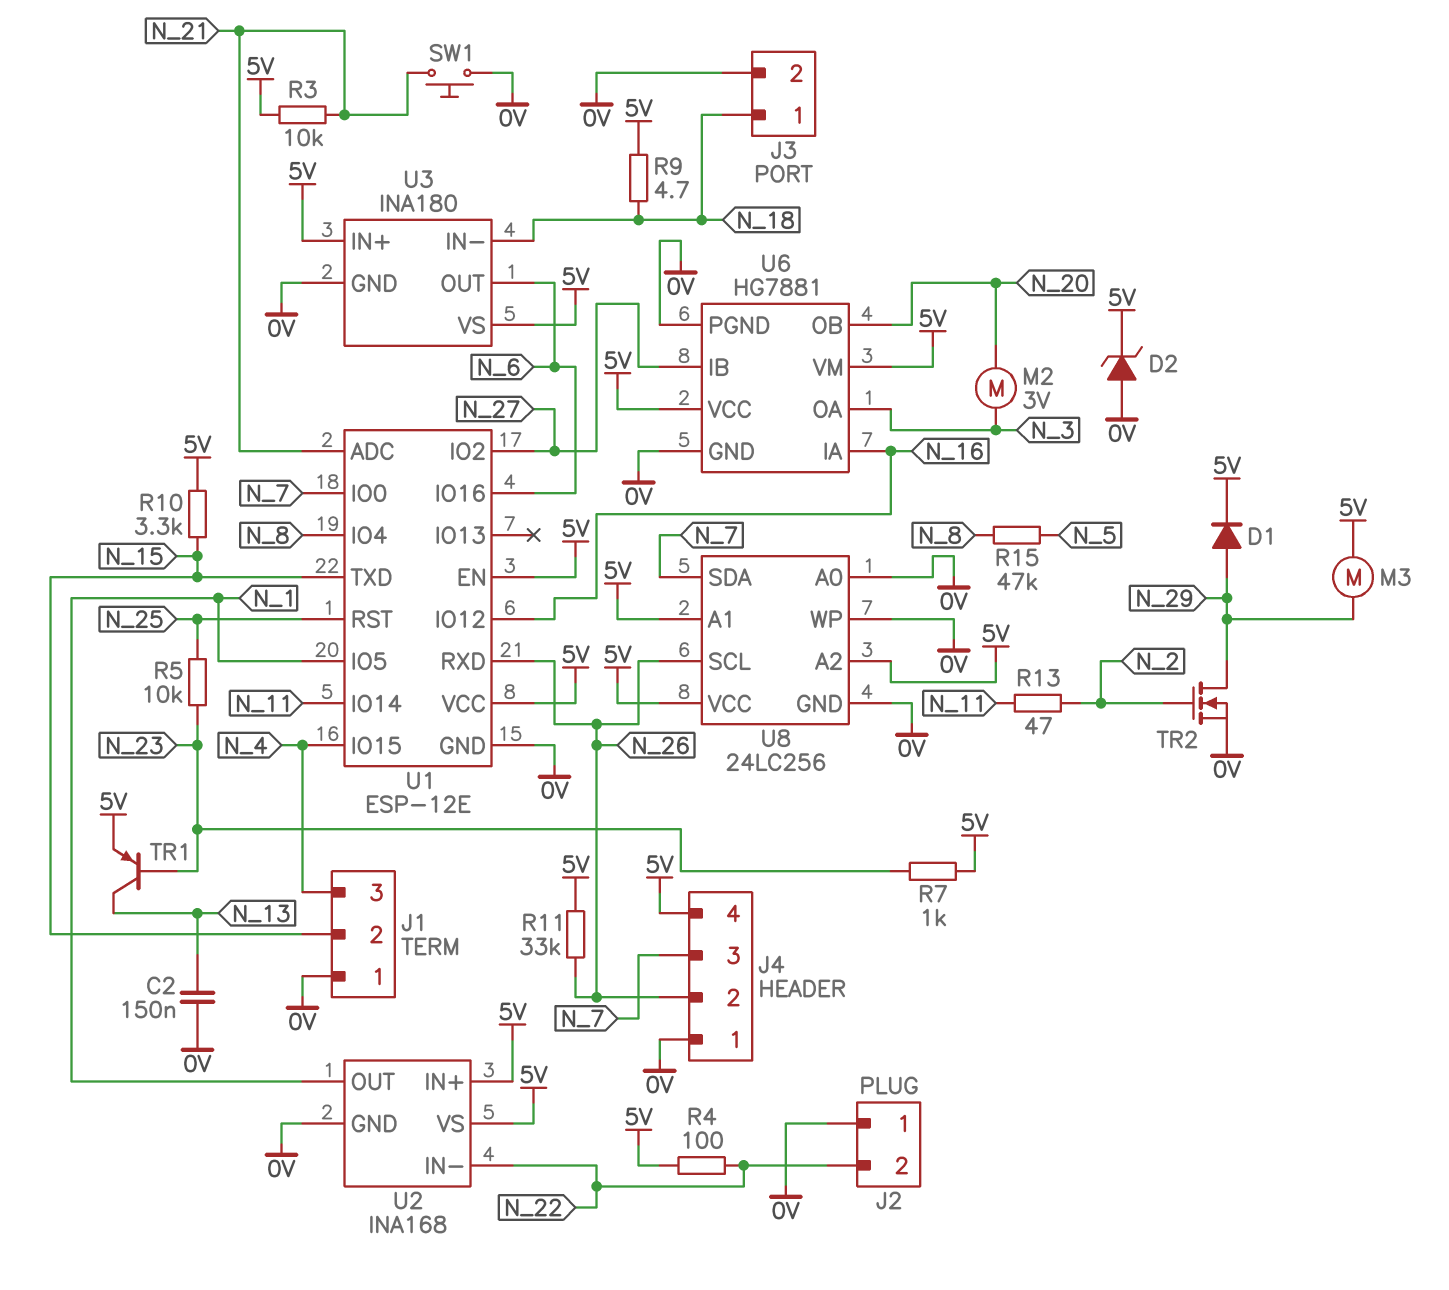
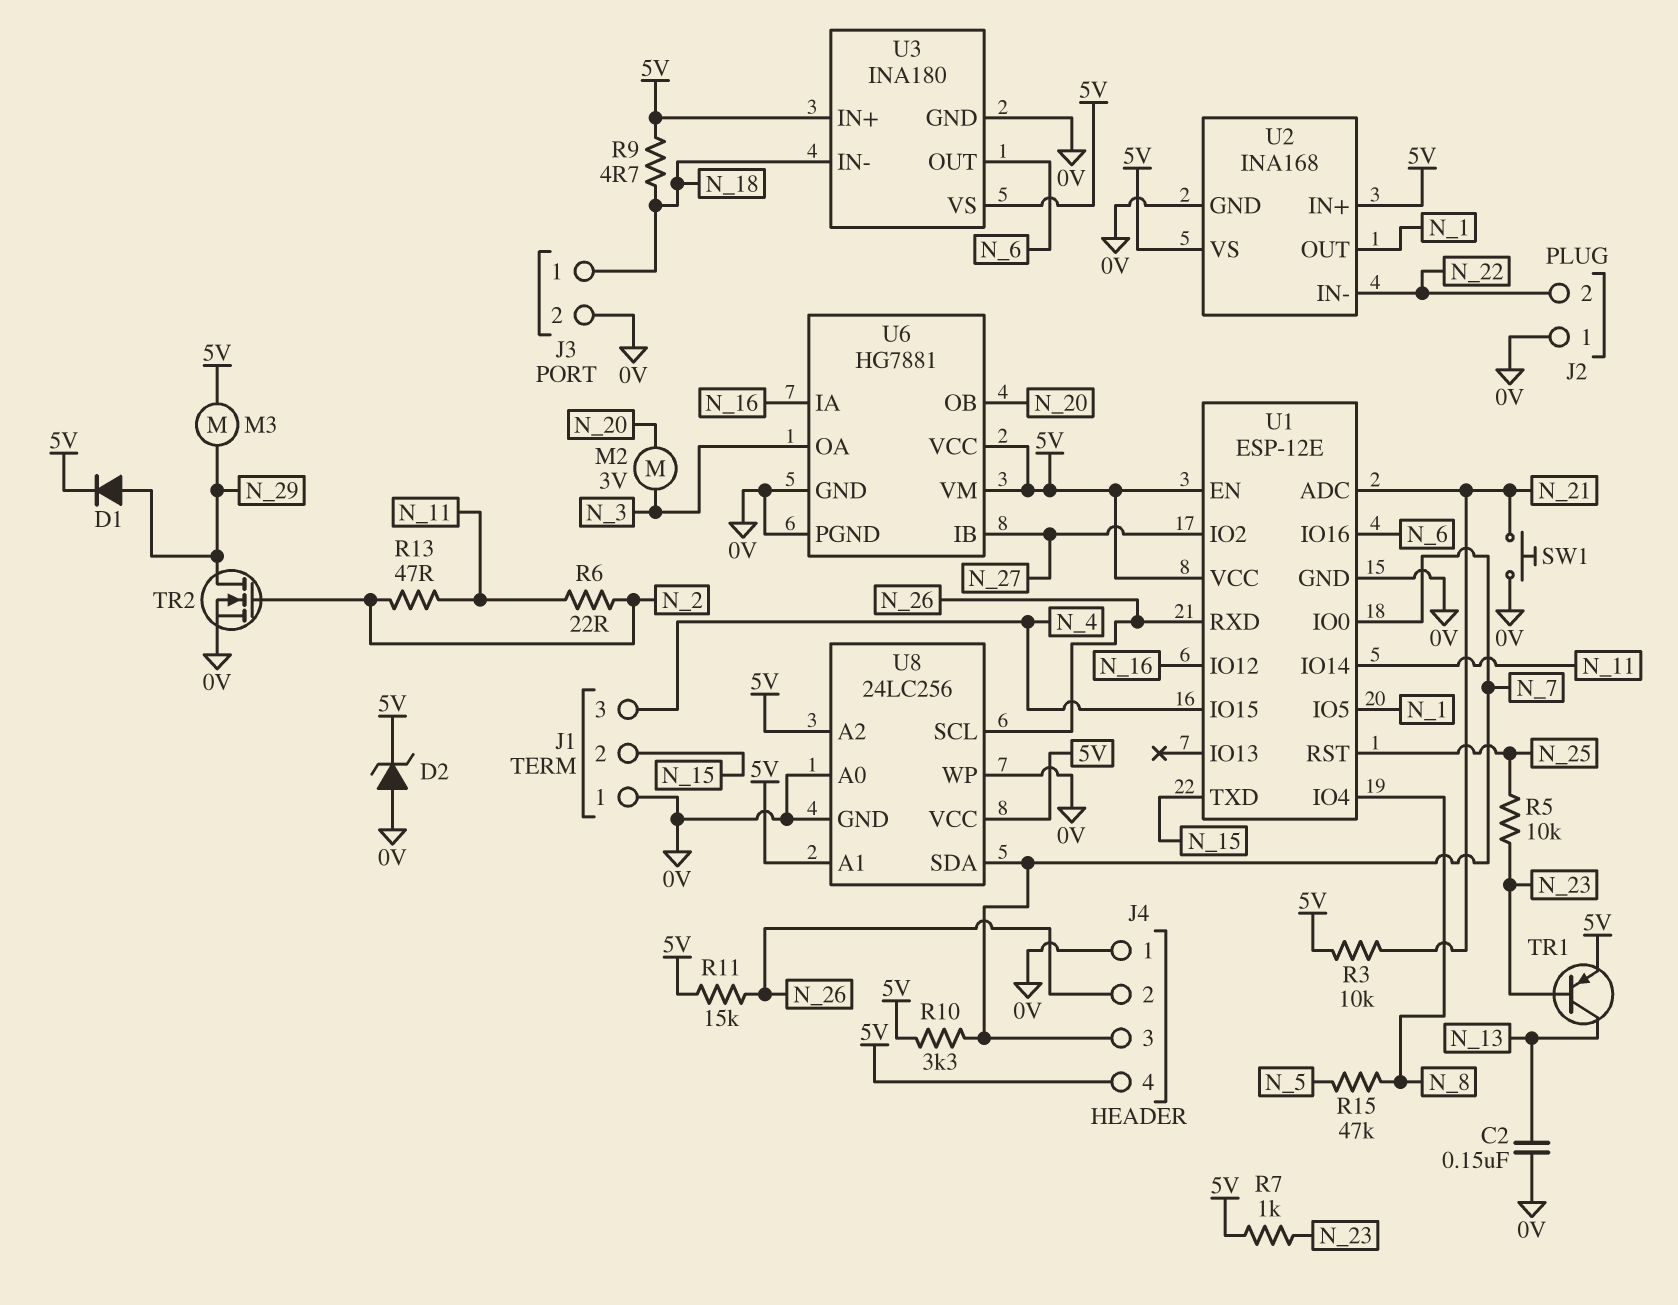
R4: 100 (5V, N_22) -> none
R6: none -> 22 (N_2, N_11)
R10: 3.3k (5V, N_15) -> 3.3k (5V, N_7)
R11: 33k (5V, N_26) -> 15k (5V, N_26)

